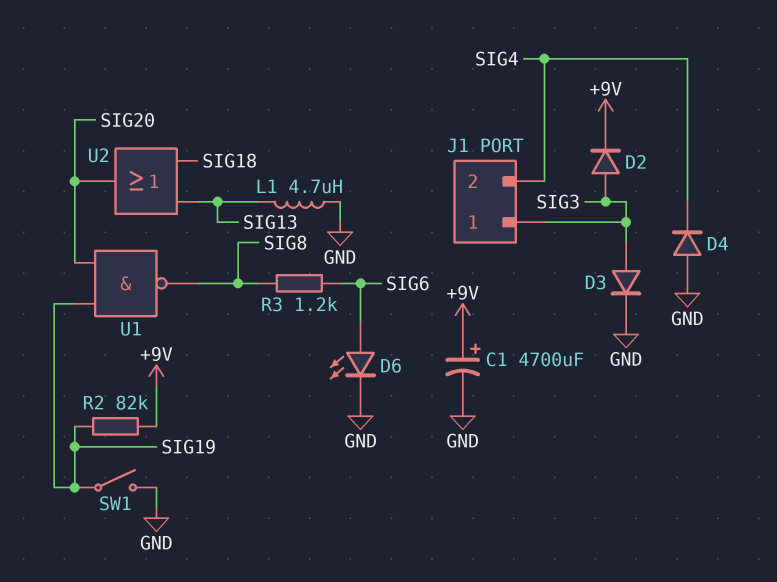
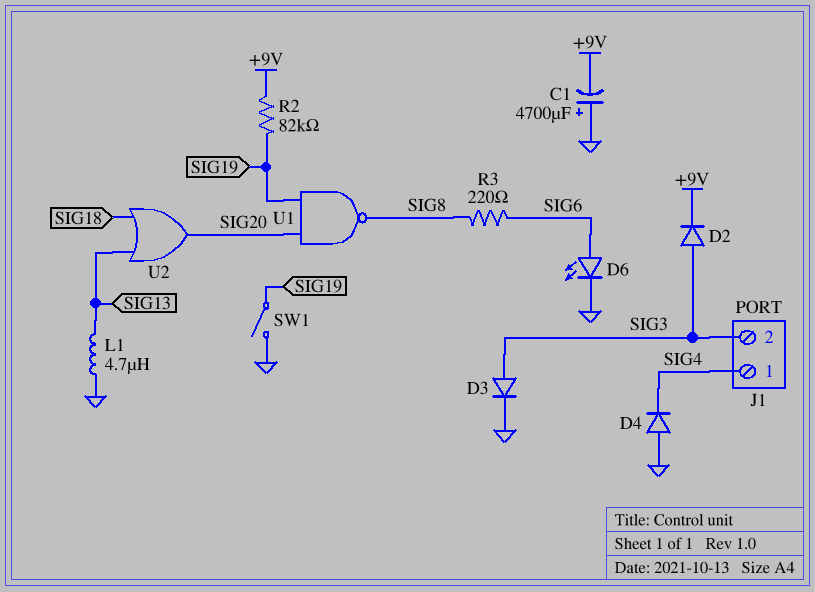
C1: 4700uF (plus +9V, minus GND) -> 4700uF (plus GND, minus +9V)
J1 pin 1: SIG3 -> SIG4
J1 pin 2: SIG4 -> SIG3
R3: 1.2k (SIG6, SIG8) -> 220 (SIG6, SIG8)

